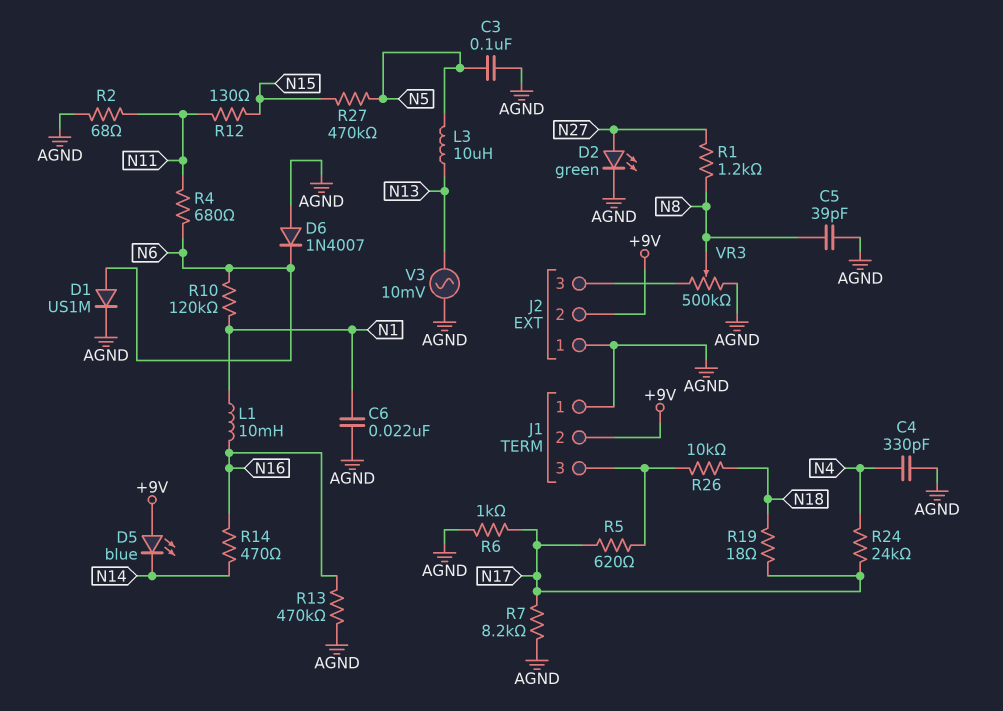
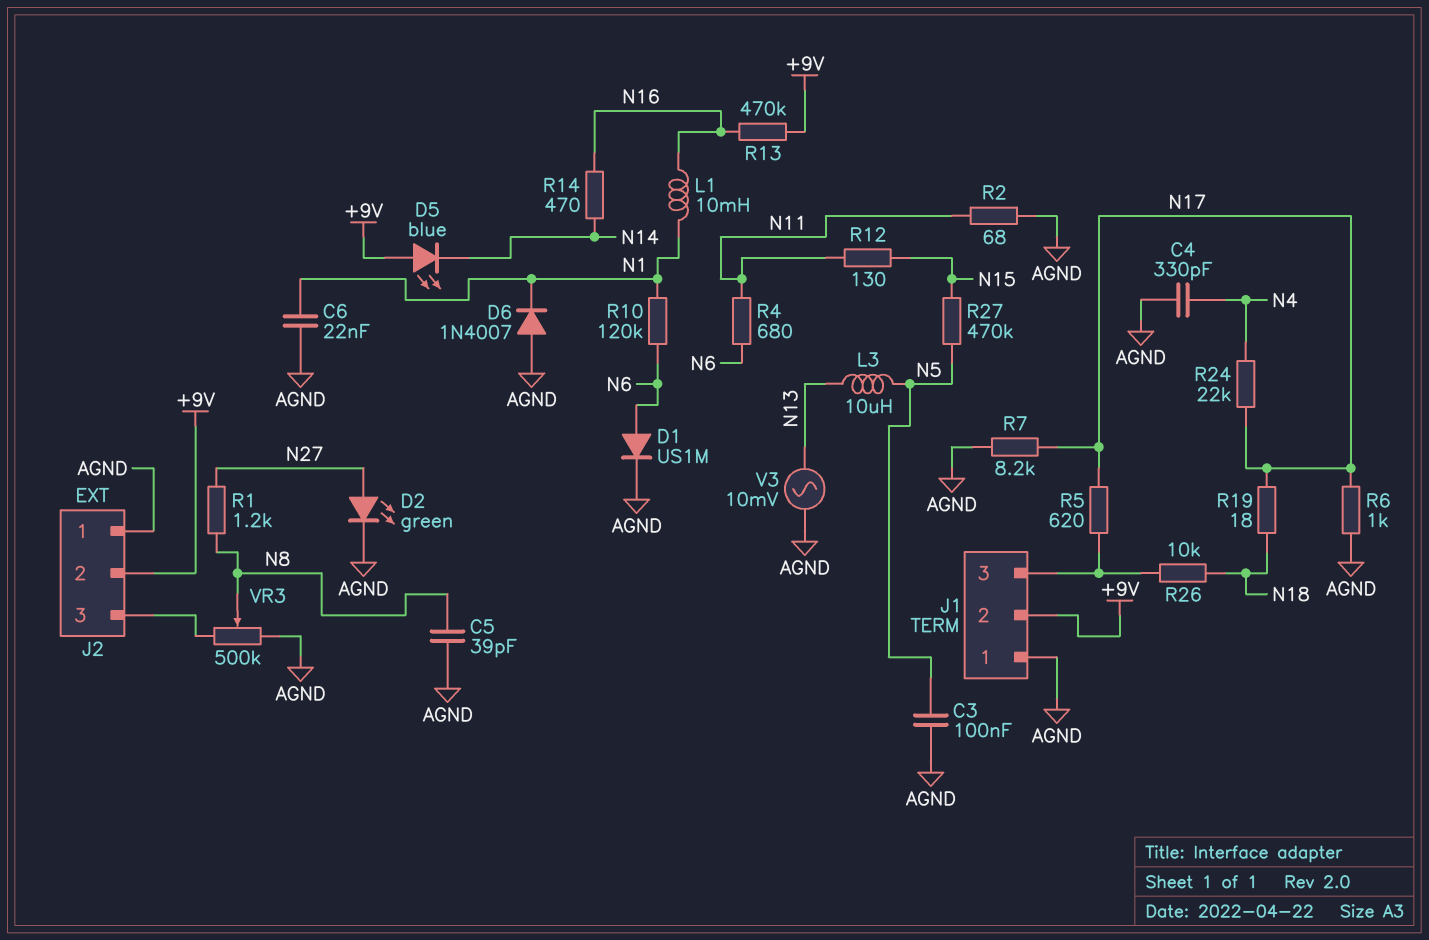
D6: diode 1N4007 (A AGND, K N6) -> diode 1N4007 (A AGND, K N1)
R13: 470k (AGND, N16) -> 470k (+9V, N16)
R24: 24k (N4, N17) -> 22k (N4, N17)

